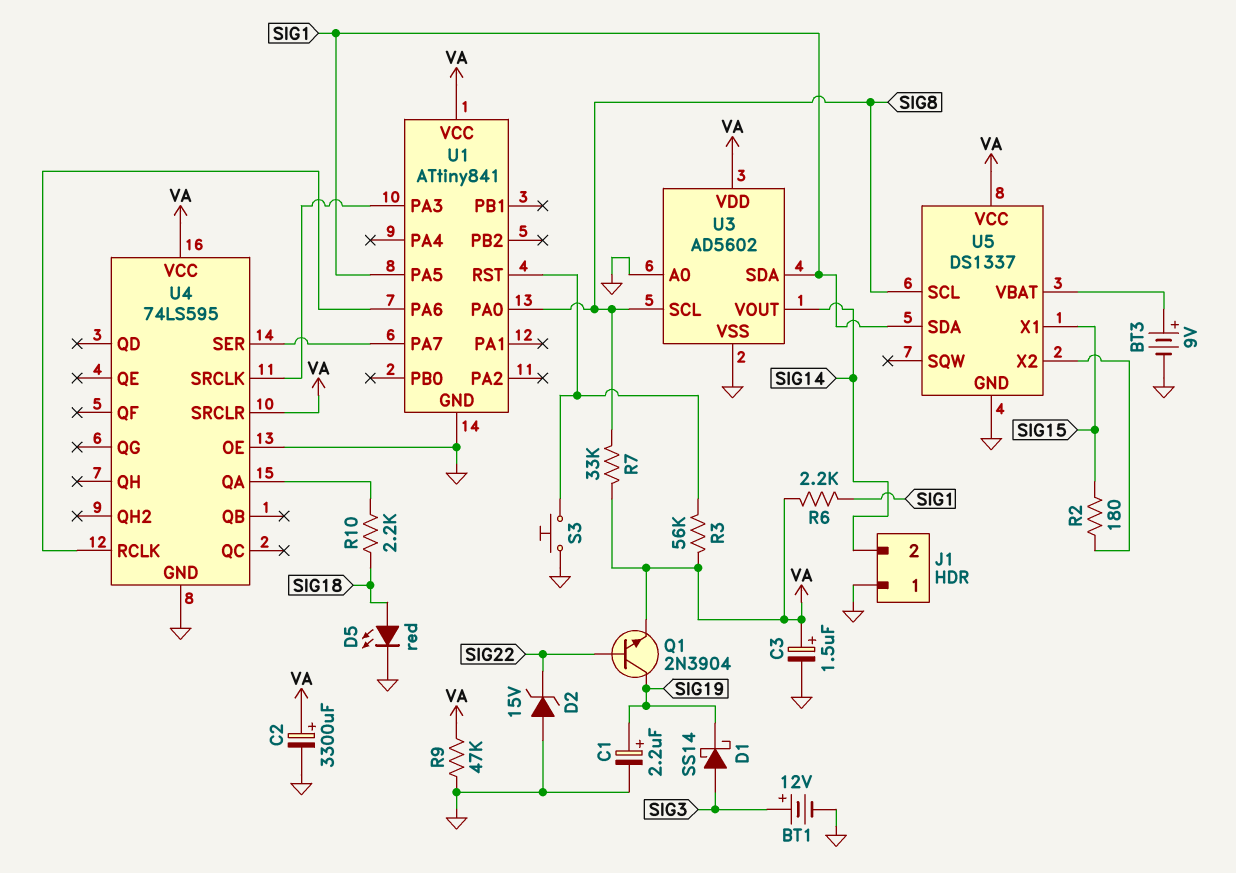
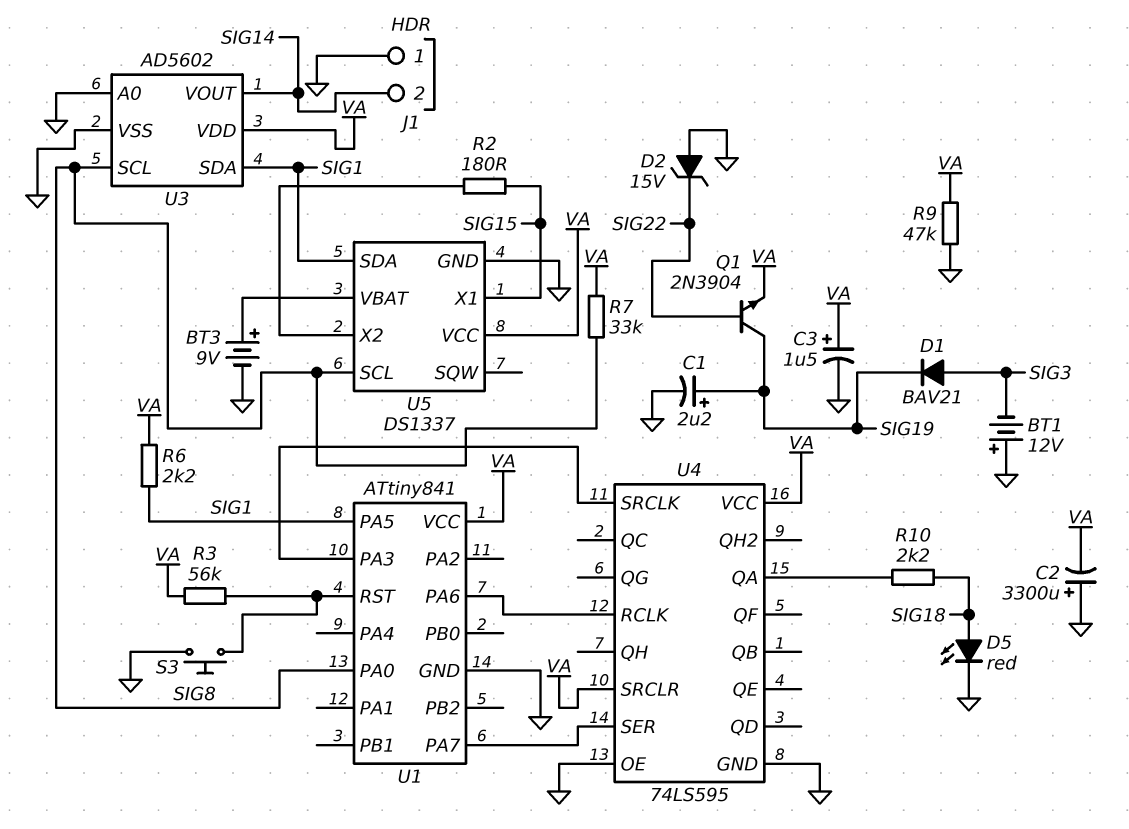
BT1: 12V (plus SIG3, minus GND) -> 12V (plus GND, minus SIG3)
C2: 3300uF (plus VA, minus GND) -> 3300uF (plus GND, minus VA)
D1: schottky SS14 (A SIG3, K SIG19) -> diode BAV21 (A SIG3, K SIG19)

